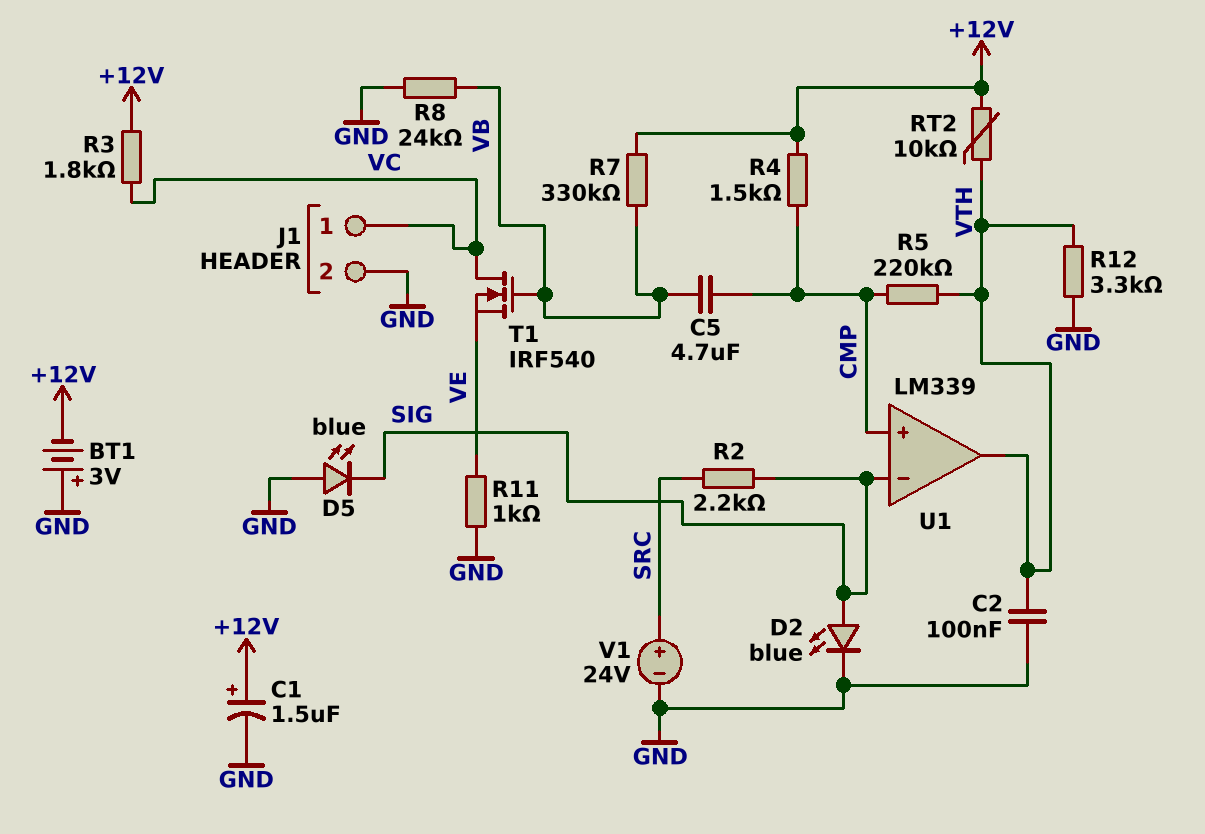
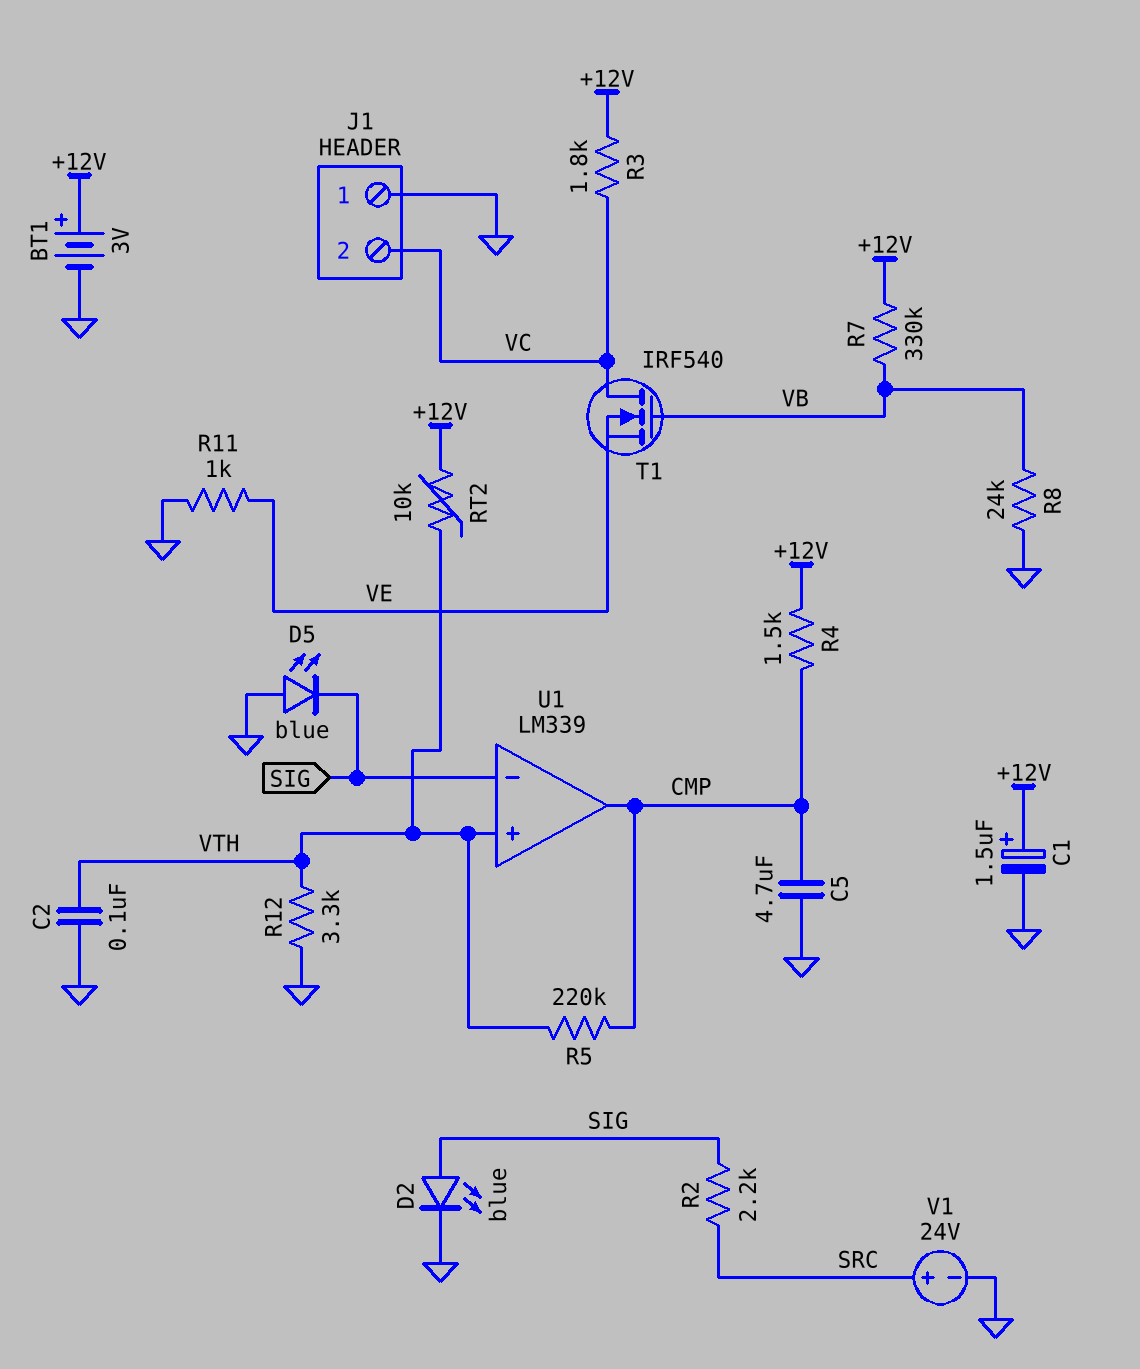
BT1: 3V (plus GND, minus +12V) -> 3V (plus +12V, minus GND)
C5: 4.7uF (CMP, VB) -> 4.7uF (CMP, GND)
J1 pin 1: VC -> GND
J1 pin 2: GND -> VC
U1 pin in+: CMP -> VTH
U1 pin out: VTH -> CMP

